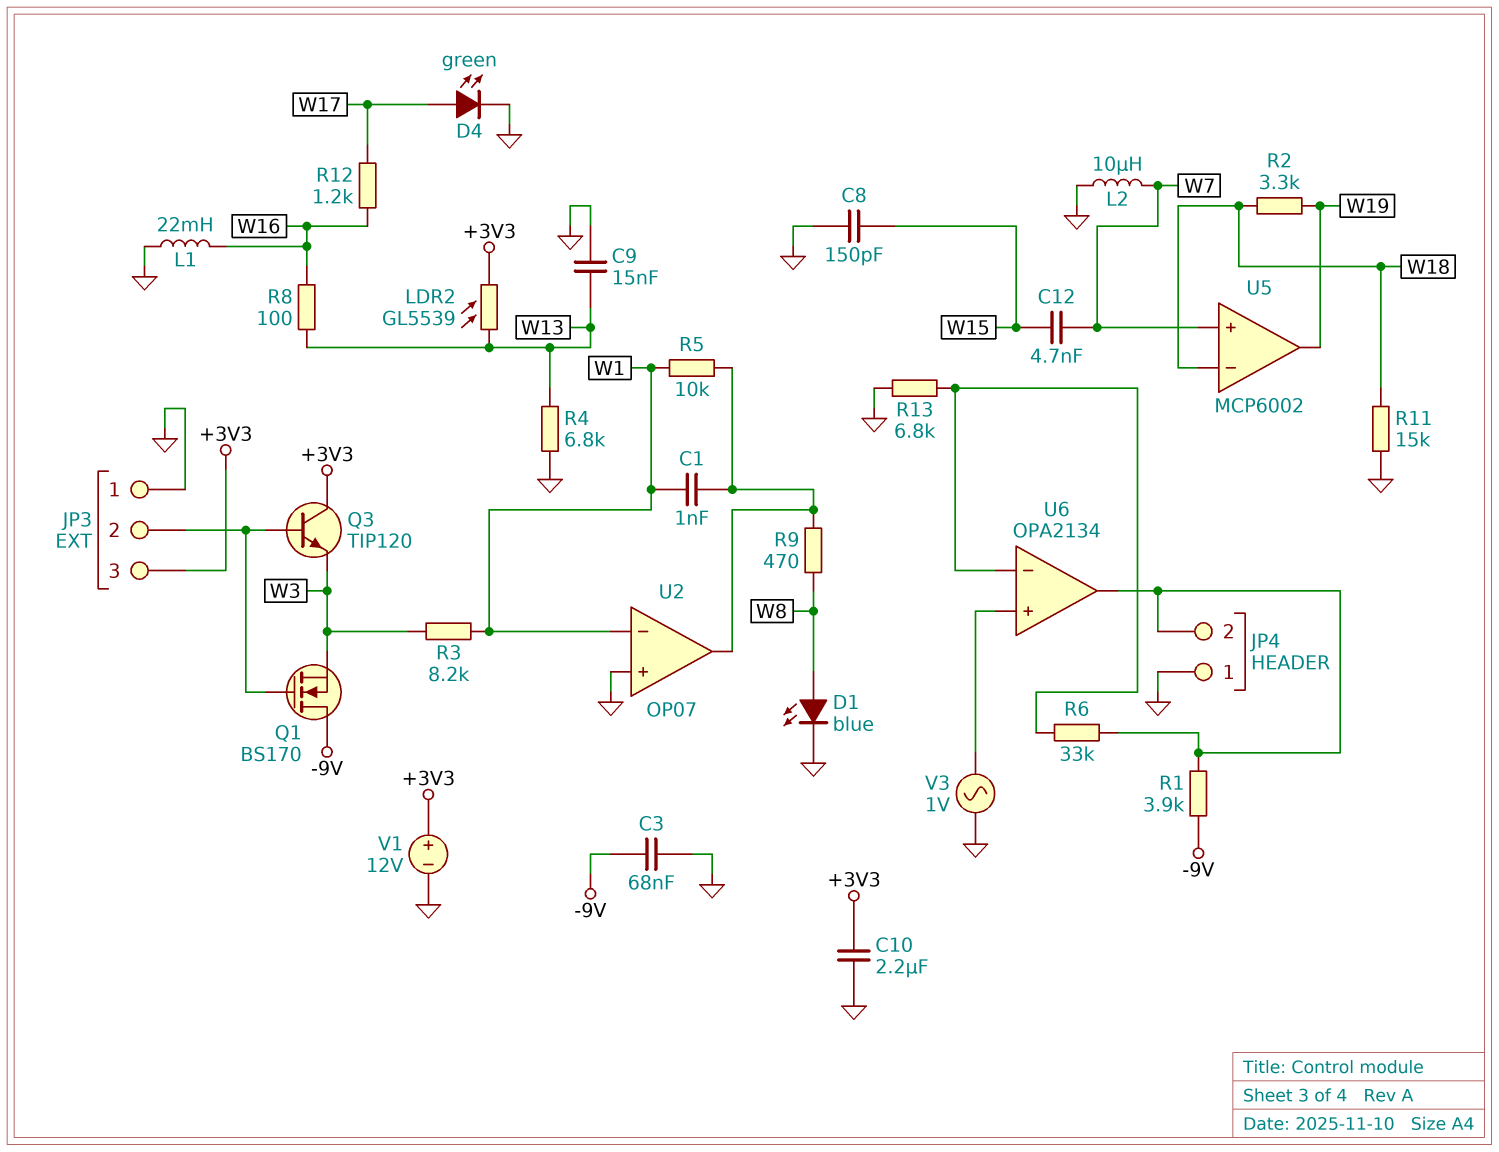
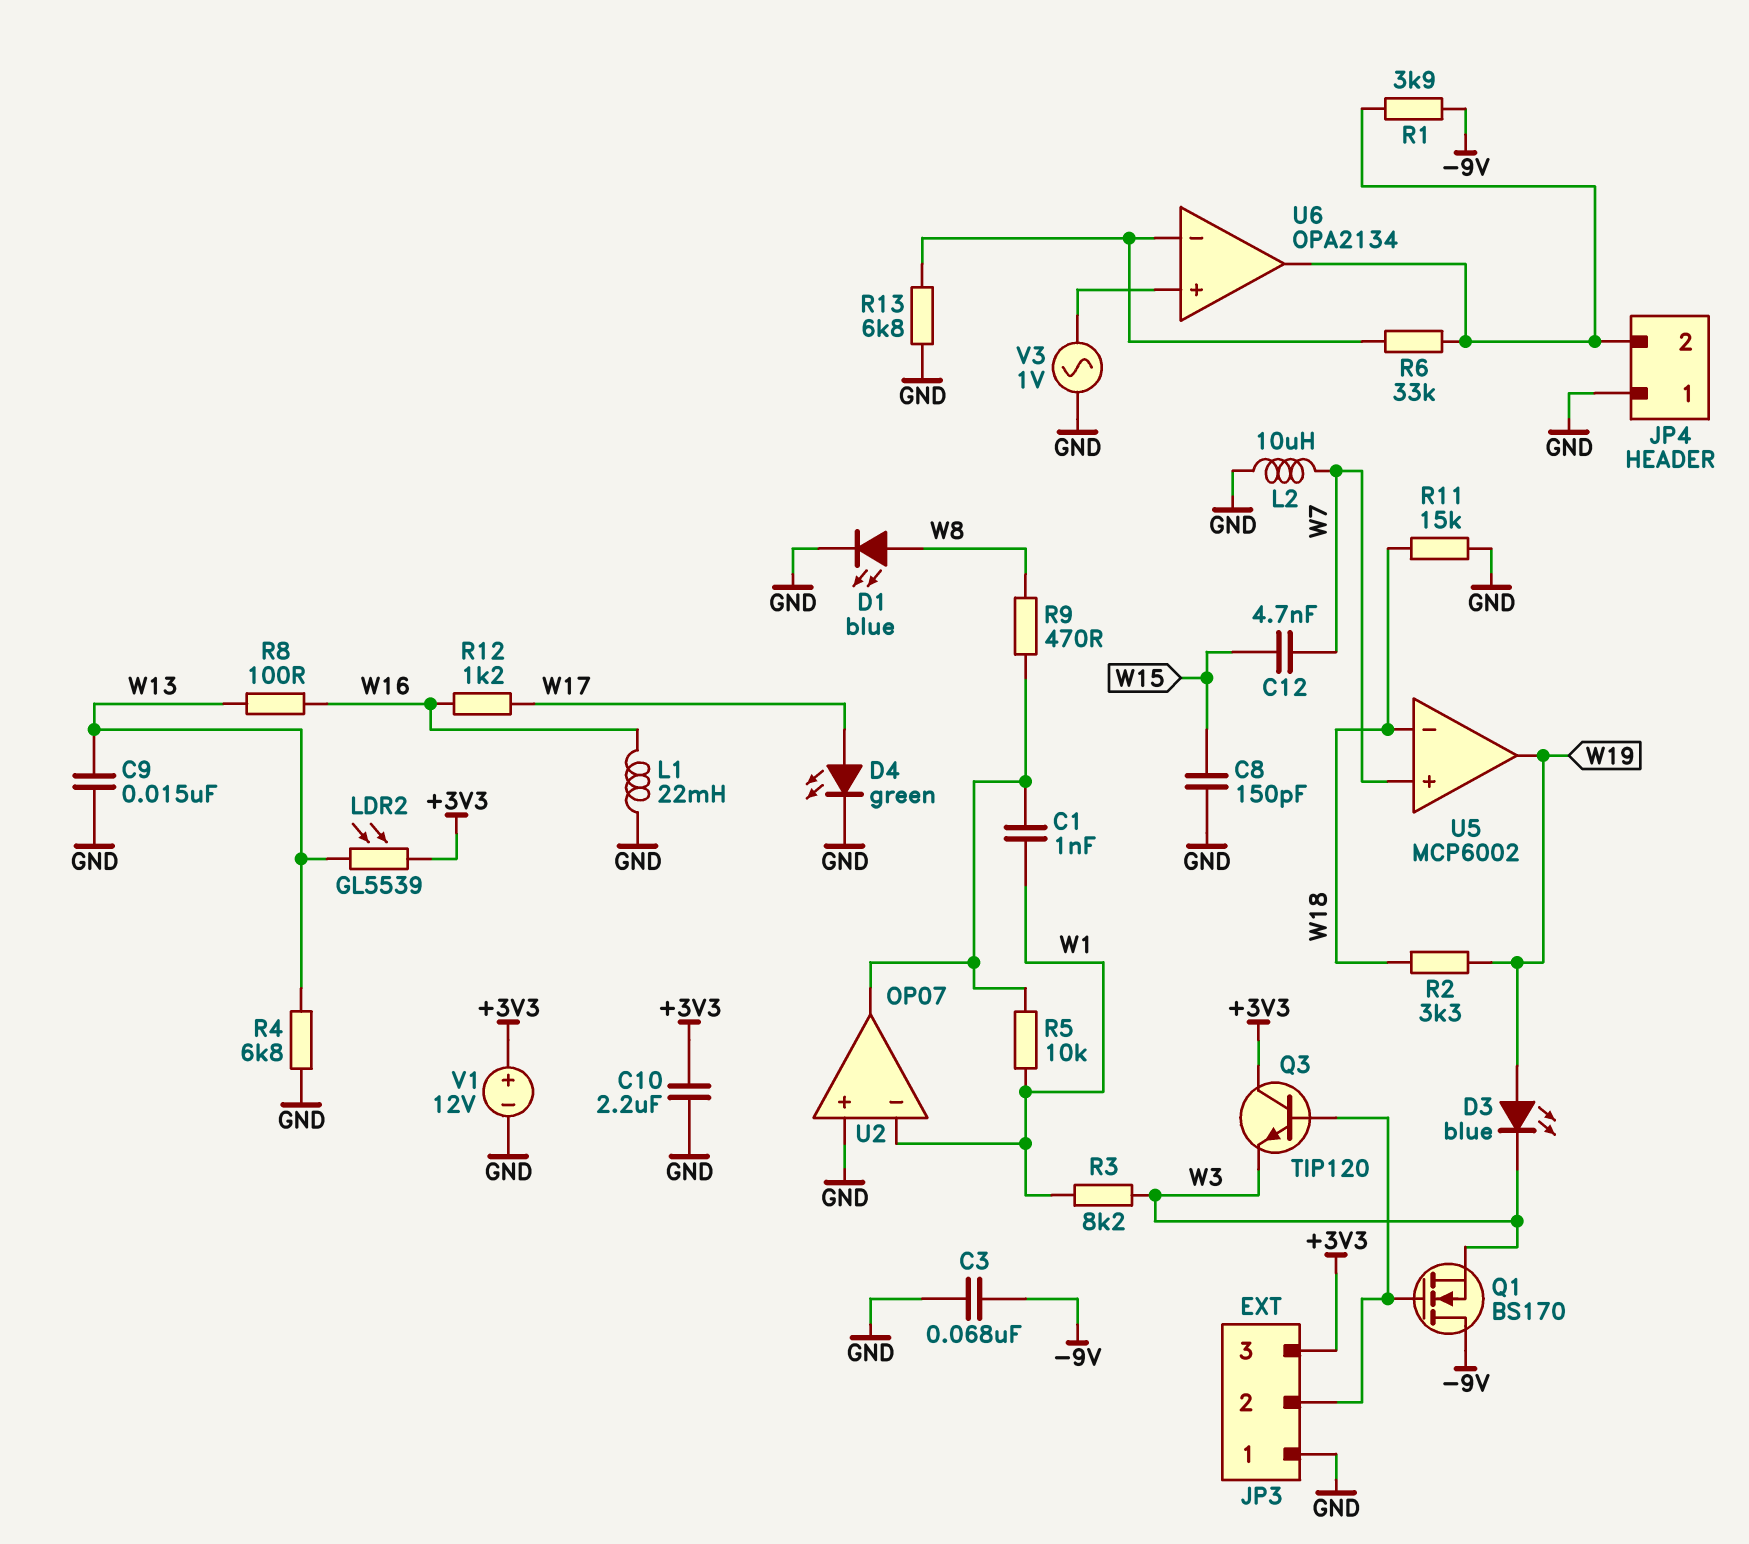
D3: none -> LED blue (A W19, K W3)

